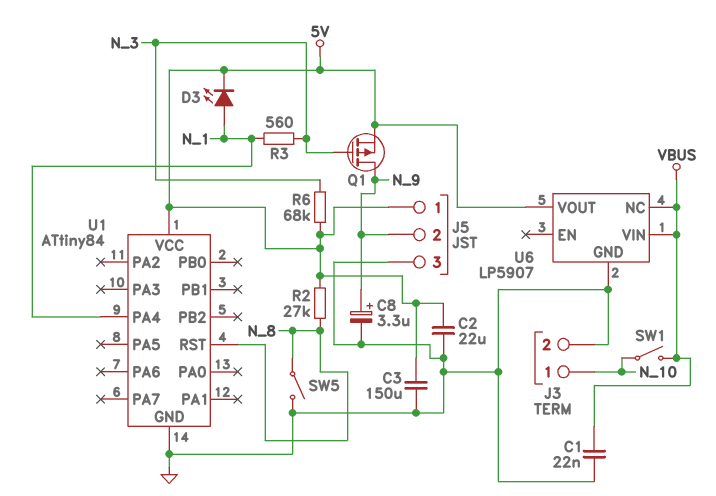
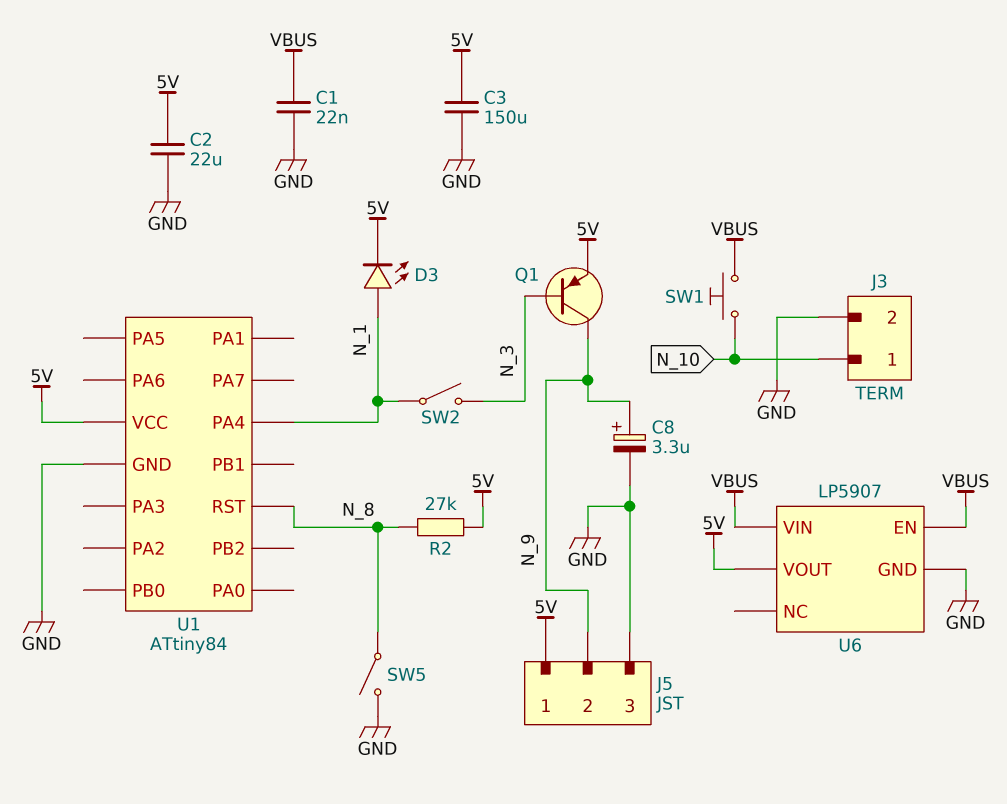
Q1: PMOS (G N_3, D N_9, S 5V) -> PNP (B N_3, C N_9, E 5V)
R3: 560 (N_1, N_3) -> none
R6: 68k (5V, N_3) -> none
SW1: switch (N_10, VBUS) -> button (N_10, VBUS)
SW2: none -> switch (N_1, N_3)
U6 pin EN: none -> VBUS
U6 pin NC: VBUS -> none

